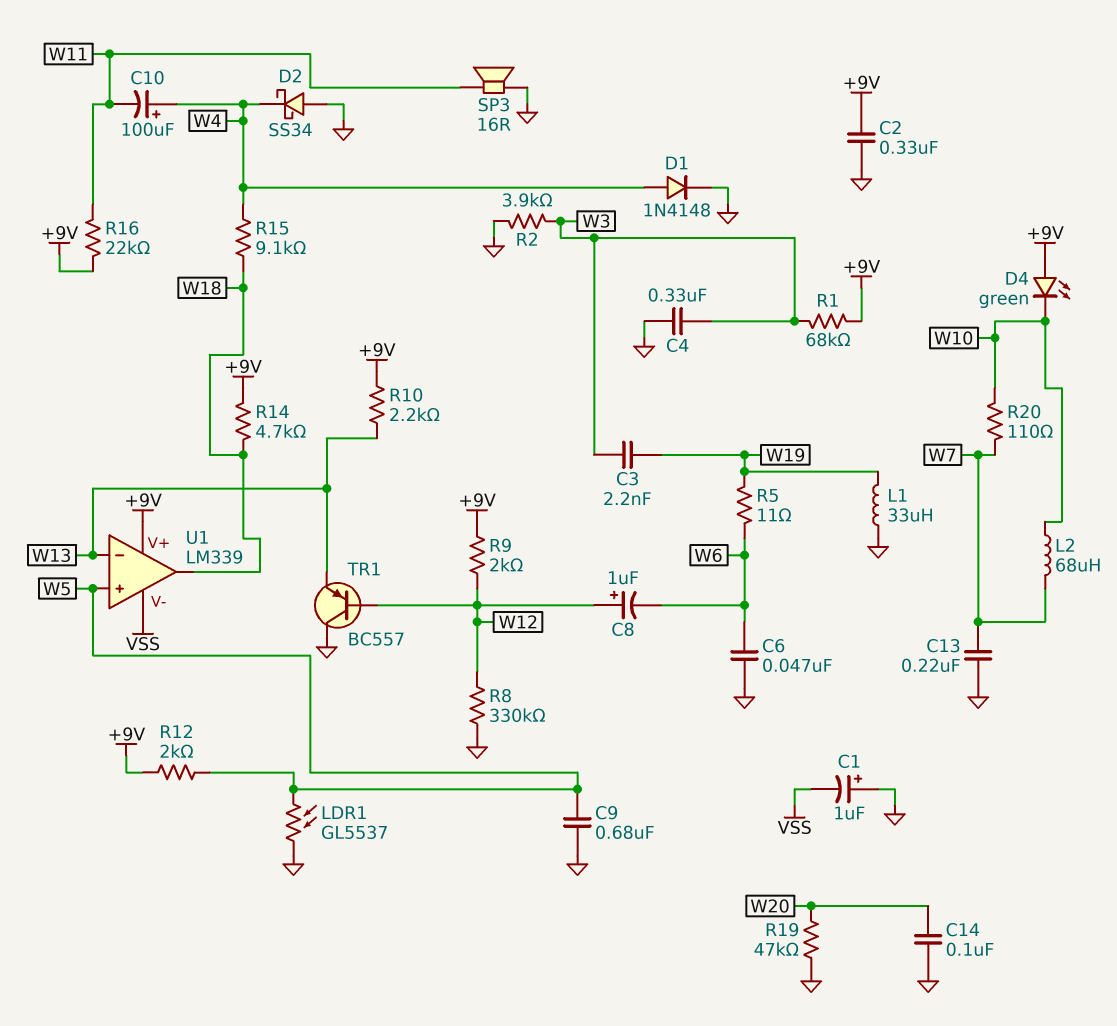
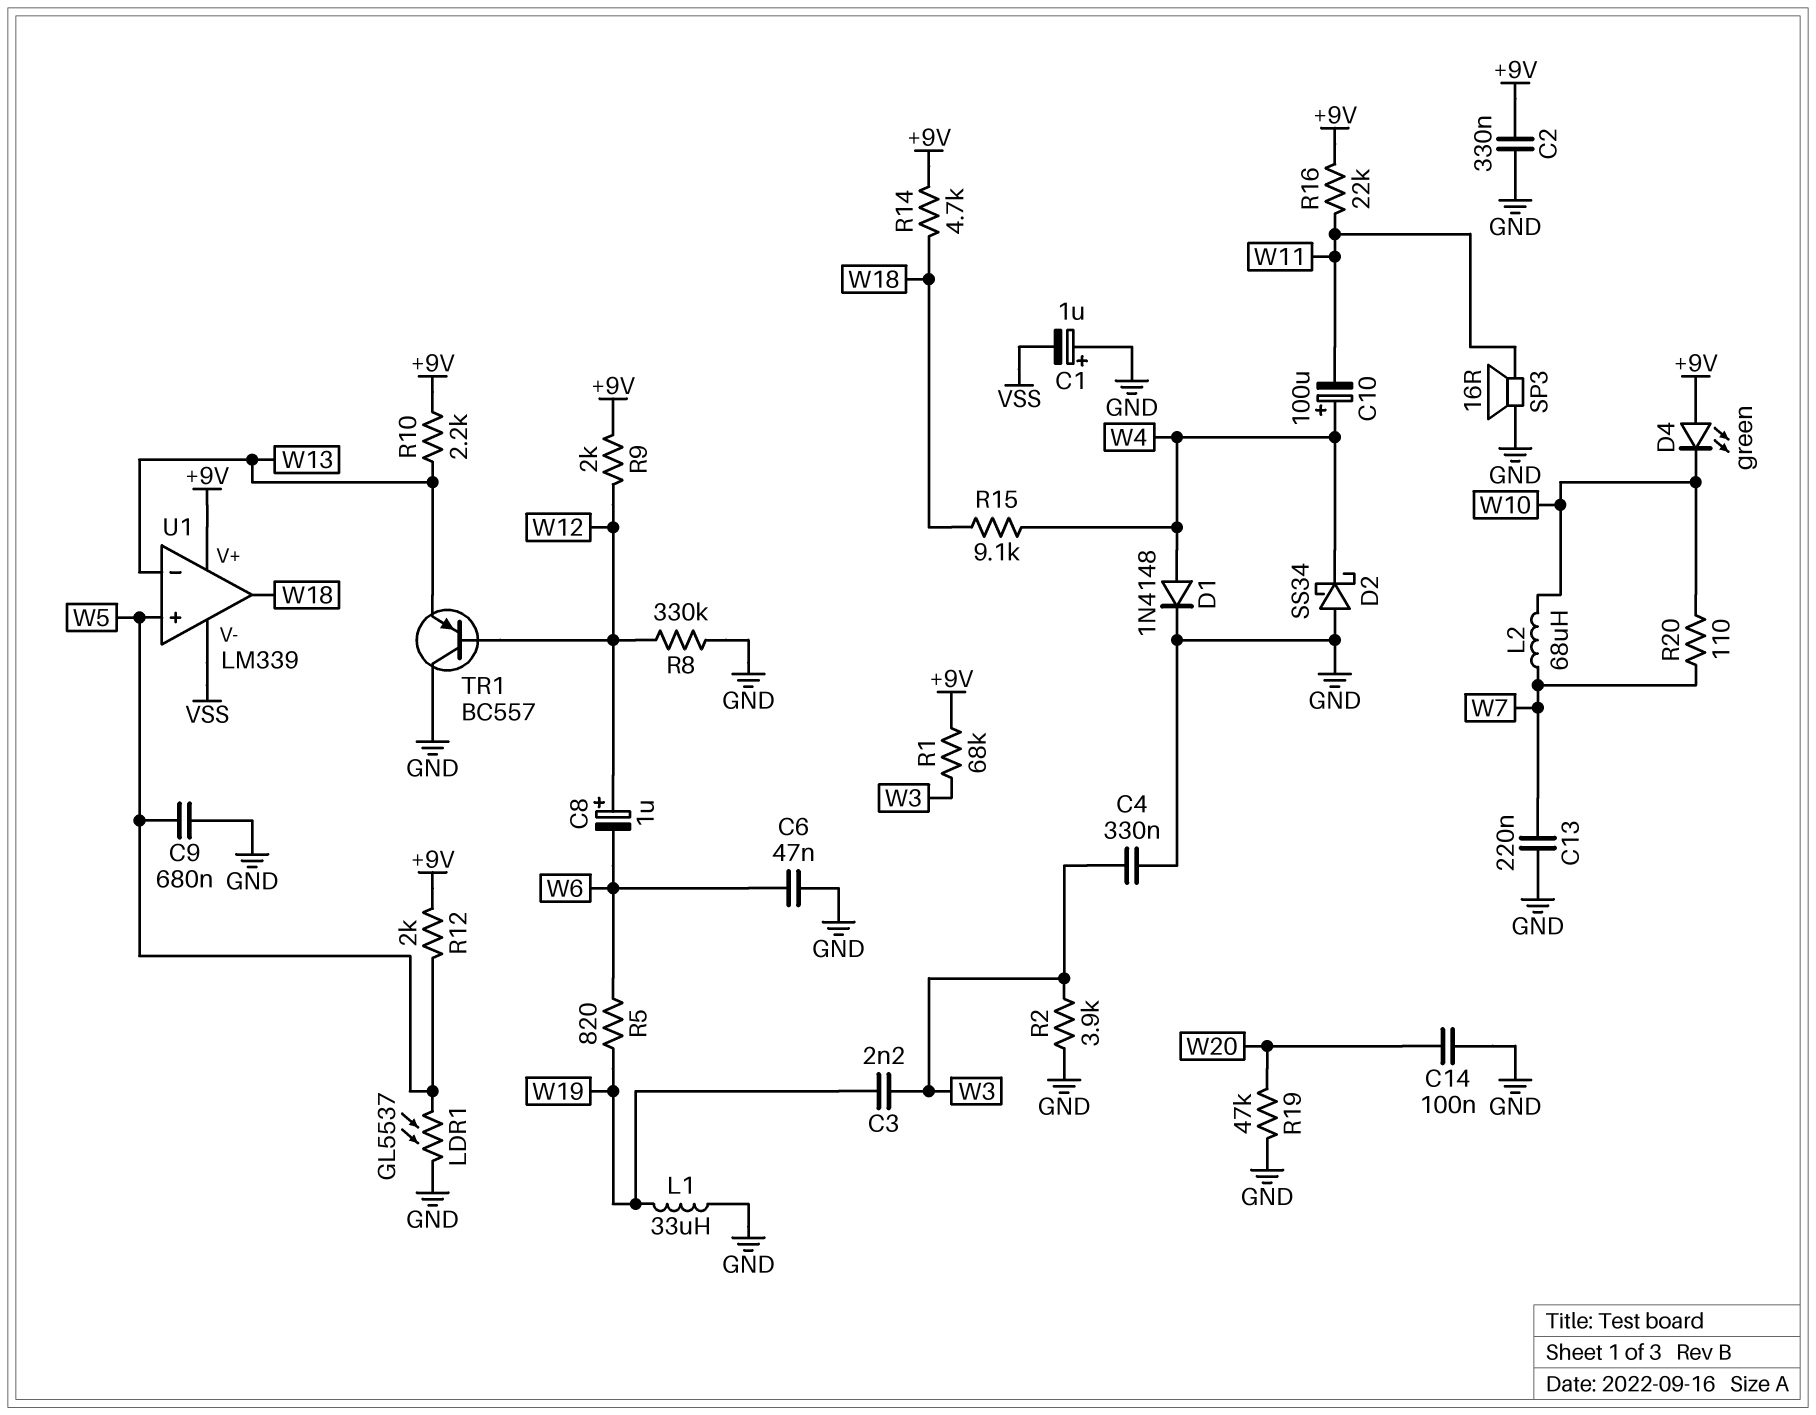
R5: 11 (W6, W19) -> 820 (W6, W19)

